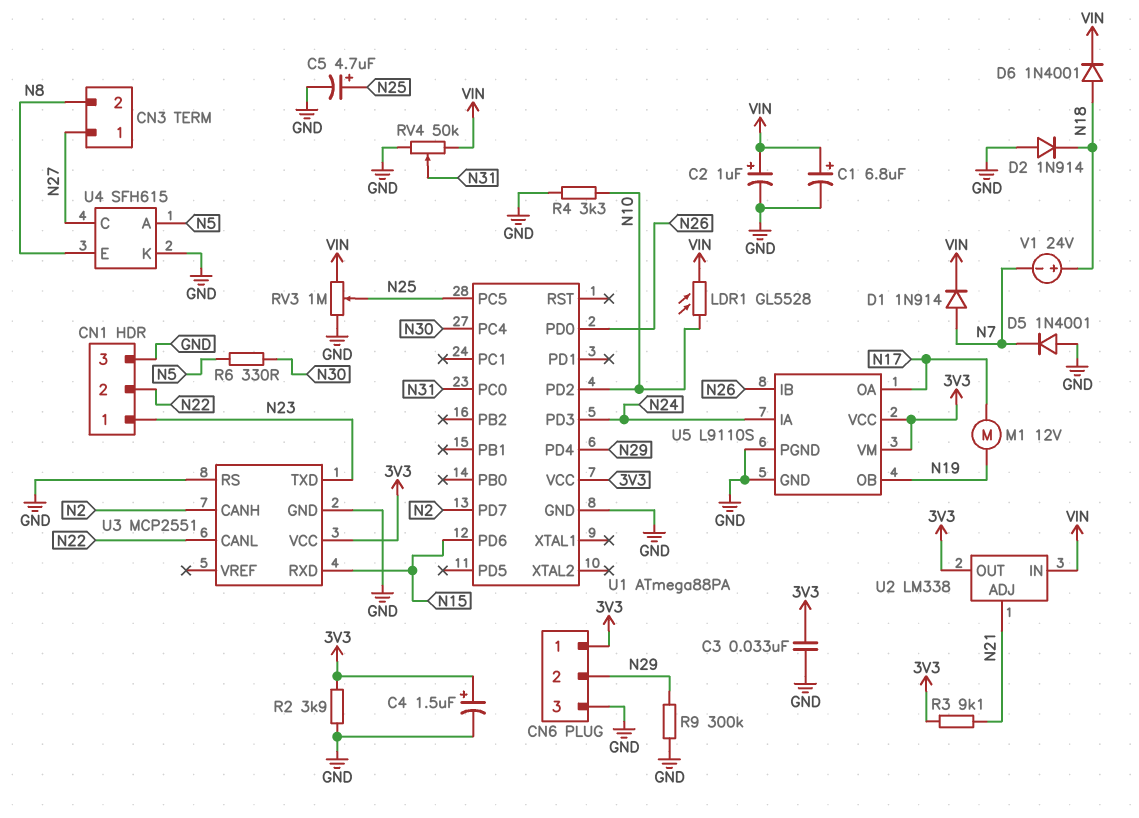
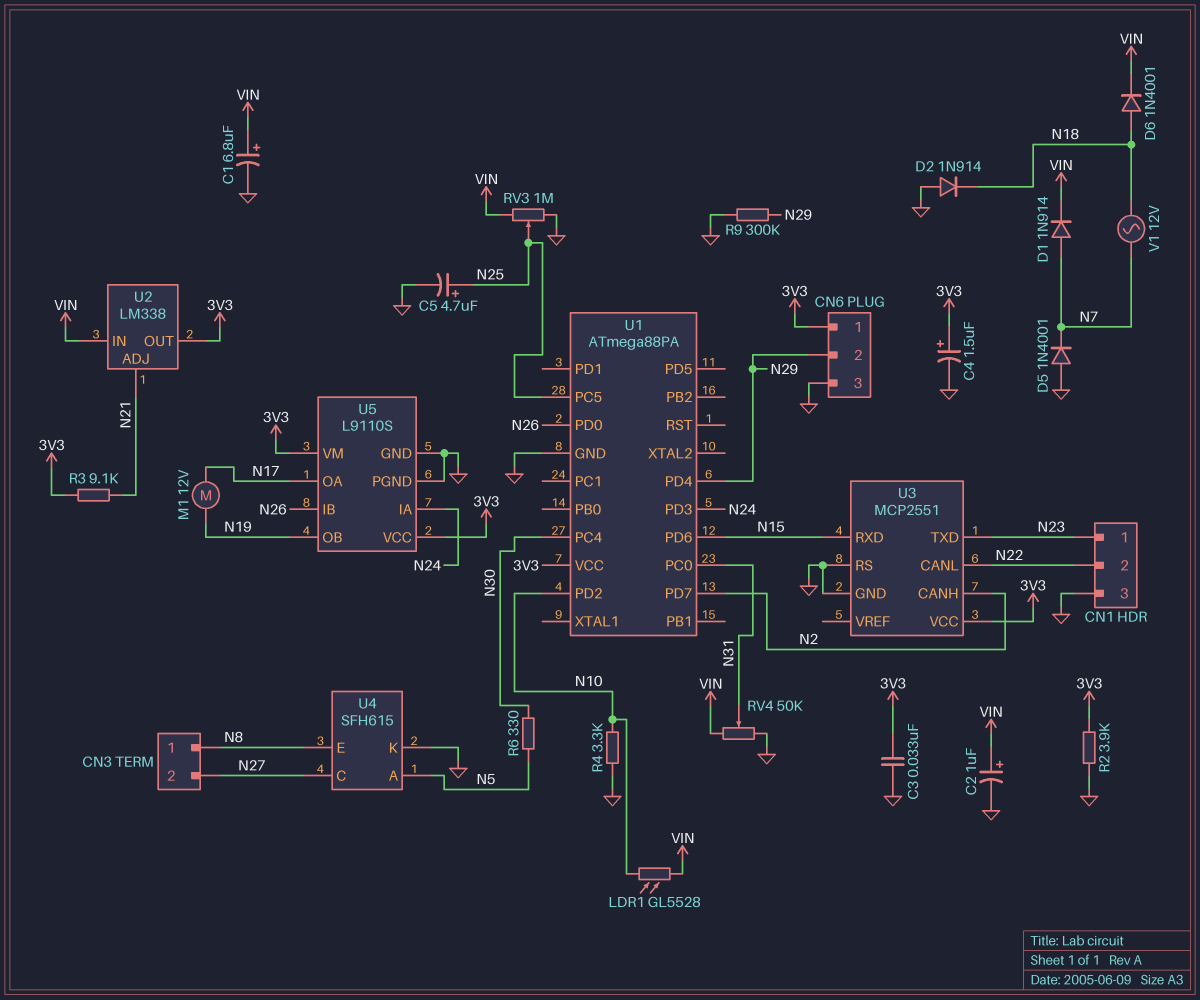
CN3 pin 1: N27 -> N8
CN3 pin 2: N8 -> N27
V1: 24V (plus N18, minus N7) -> AC 12V (N7, N18)

